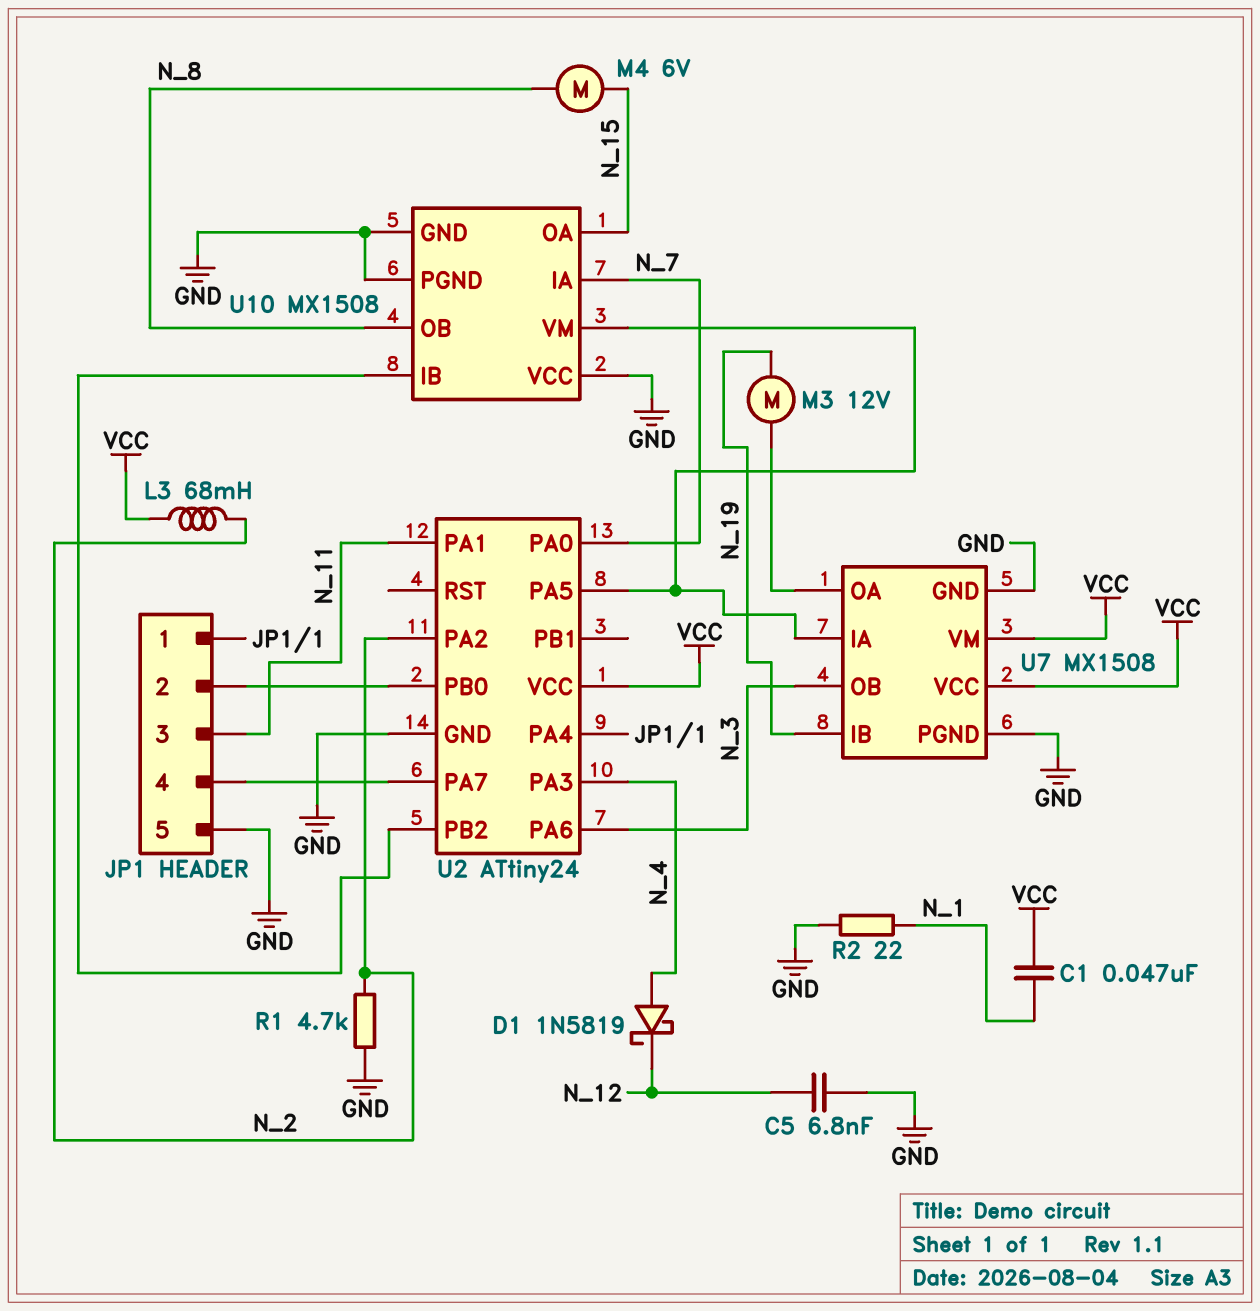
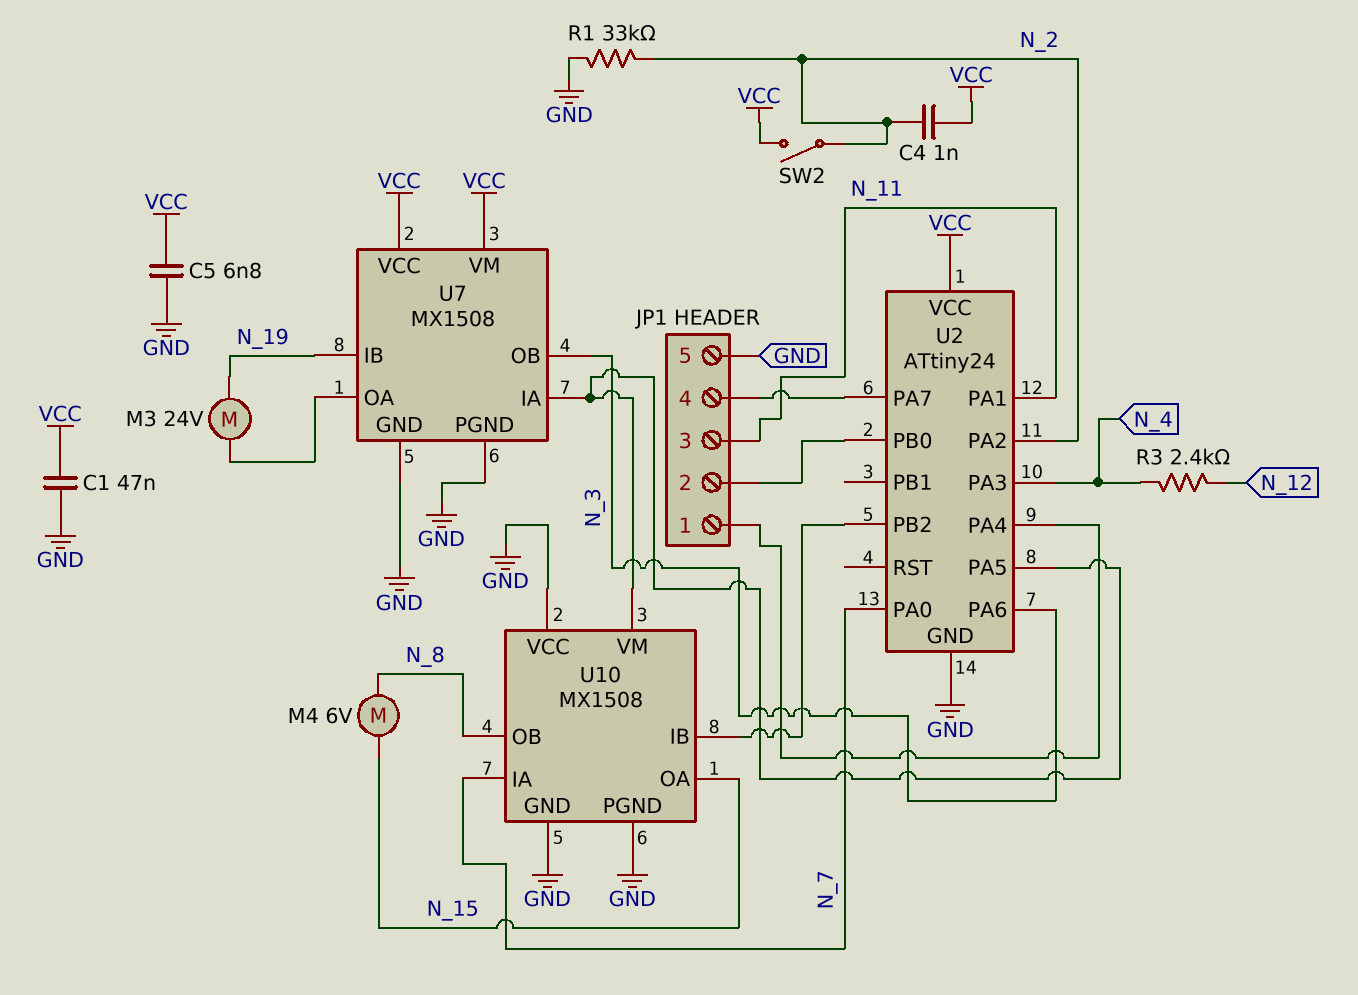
C1: 47nF (N_1, VCC) -> 47nF (GND, VCC)
C4: none -> 1nF (N_2, VCC)
C5: 6.8nF (GND, N_12) -> 6.8nF (GND, VCC)
D1: schottky 1N5819 (A N_4, K N_12) -> none
L3: 68mH (N_2, VCC) -> none
M3: motor 12V (N_19, U7/OA) -> motor 24V (N_19, U7/OA)
R1: 4.7k (GND, N_2) -> 33k (GND, N_2)
R2: 22 (GND, N_1) -> none
R3: none -> 2.4k (N_4, N_12)
SW2: none -> switch (N_2, VCC)

